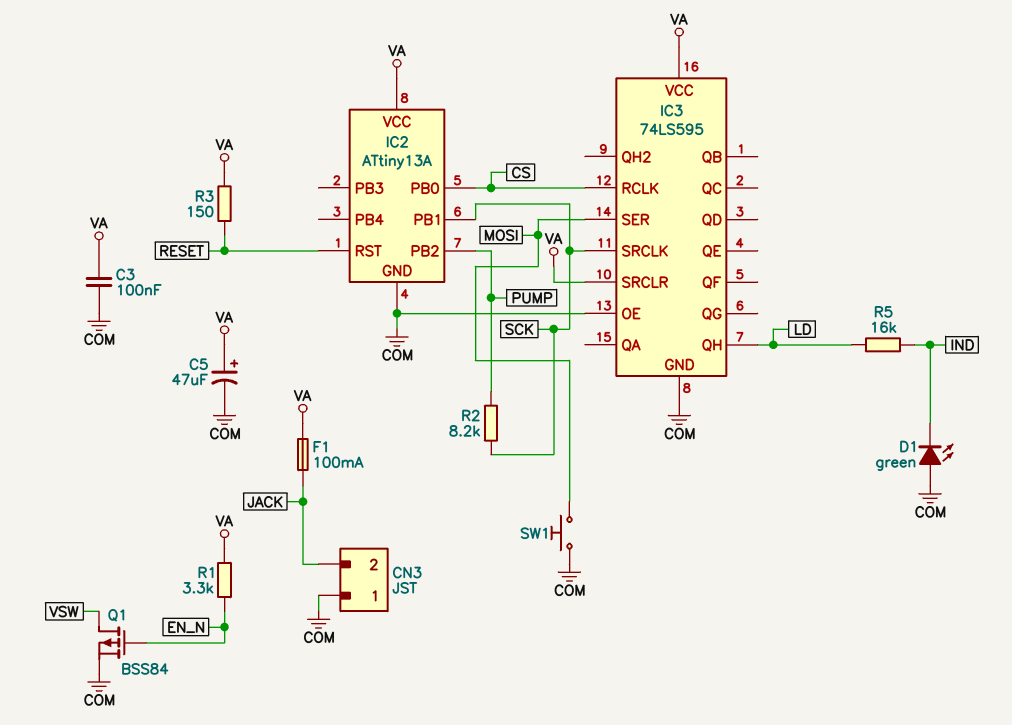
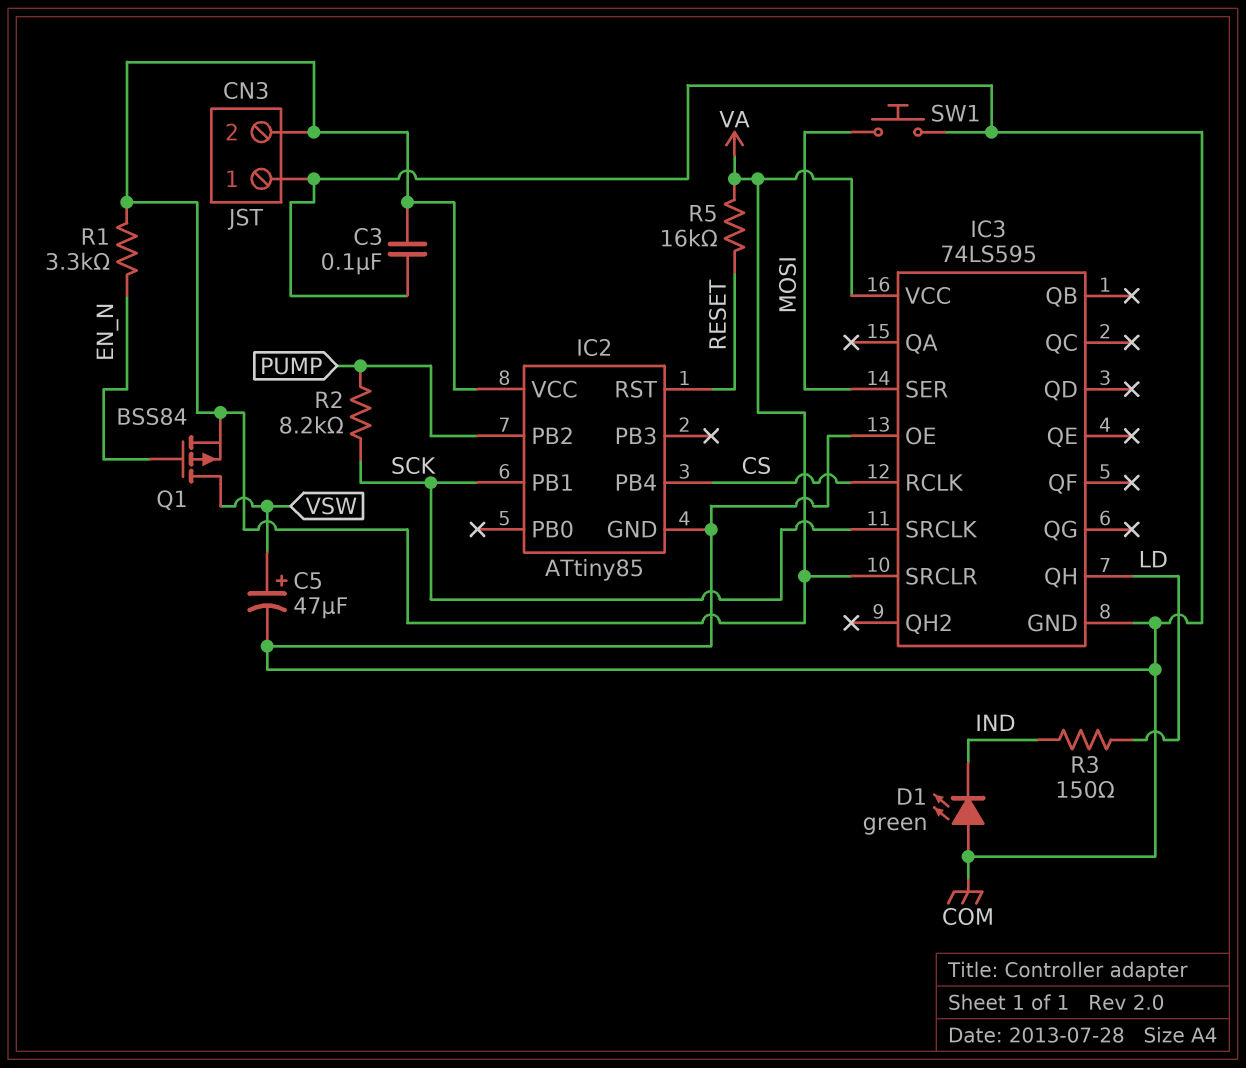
C5: 47uF (plus VA, minus COM) -> 47uF (plus VSW, minus COM)
CN3 pin 2: JACK -> VA
F1: 100mA (JACK, VA) -> none
IC2: ATtiny13A -> ATtiny85
IC2 pin PB0: CS -> none
IC2 pin PB4: none -> CS
Q1: PMOS BSS84 (G EN_N, D VSW, S COM) -> PMOS BSS84 (G EN_N, D VSW, S VA)
R3: 150 (RESET, VA) -> 150 (IND, LD)
R5: 16k (IND, LD) -> 16k (RESET, VA)

